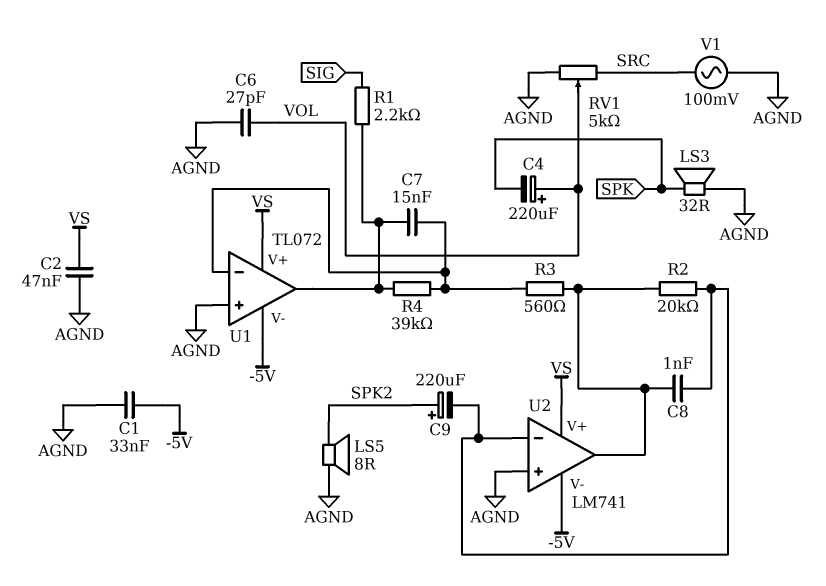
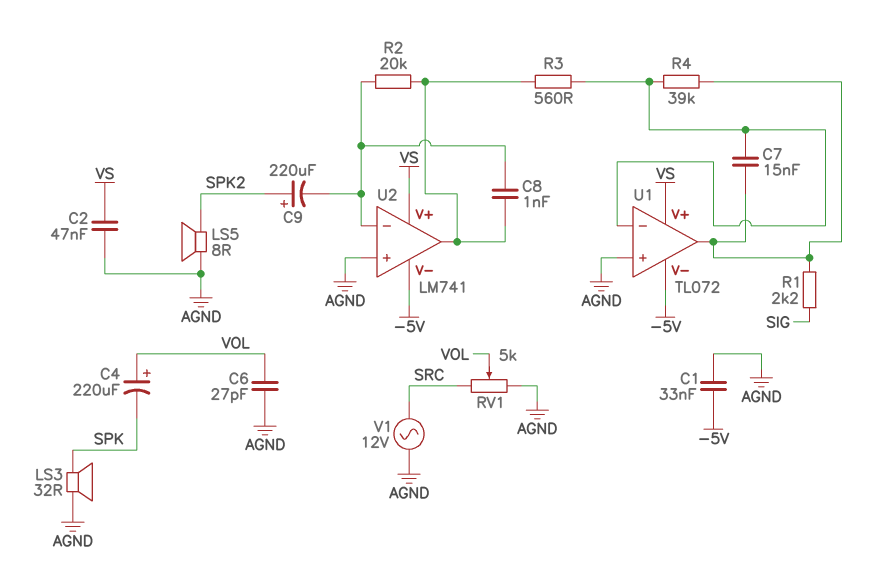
V1: AC 100mV (AGND, SRC) -> AC 12V (AGND, SRC)

